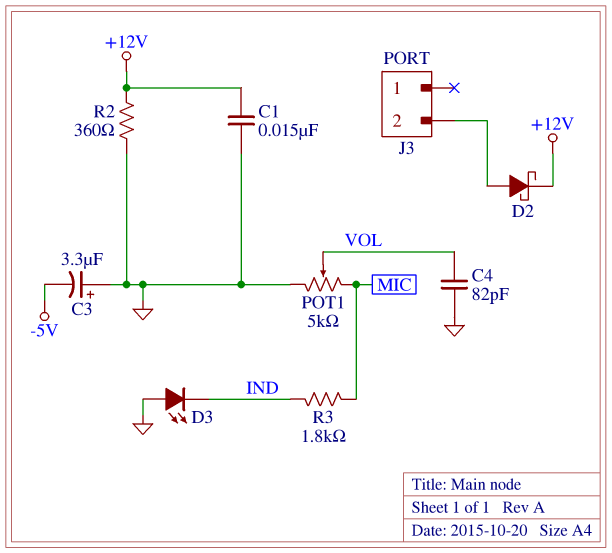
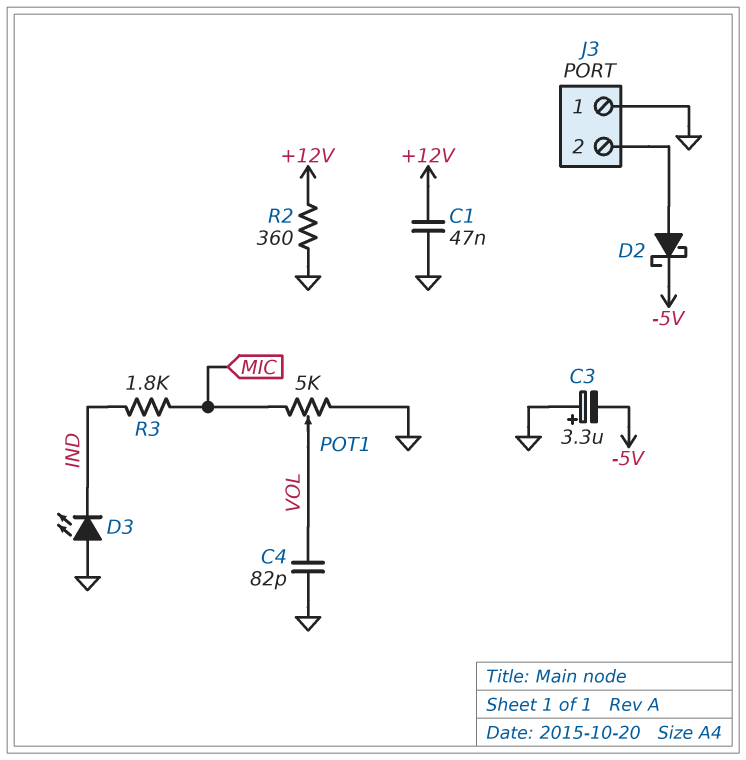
C1: 15nF (+12V, GND) -> 47nF (+12V, GND)
D2: schottky (A J3/2, K +12V) -> schottky (A J3/2, K -5V)
J3 pin 1: none -> GND

